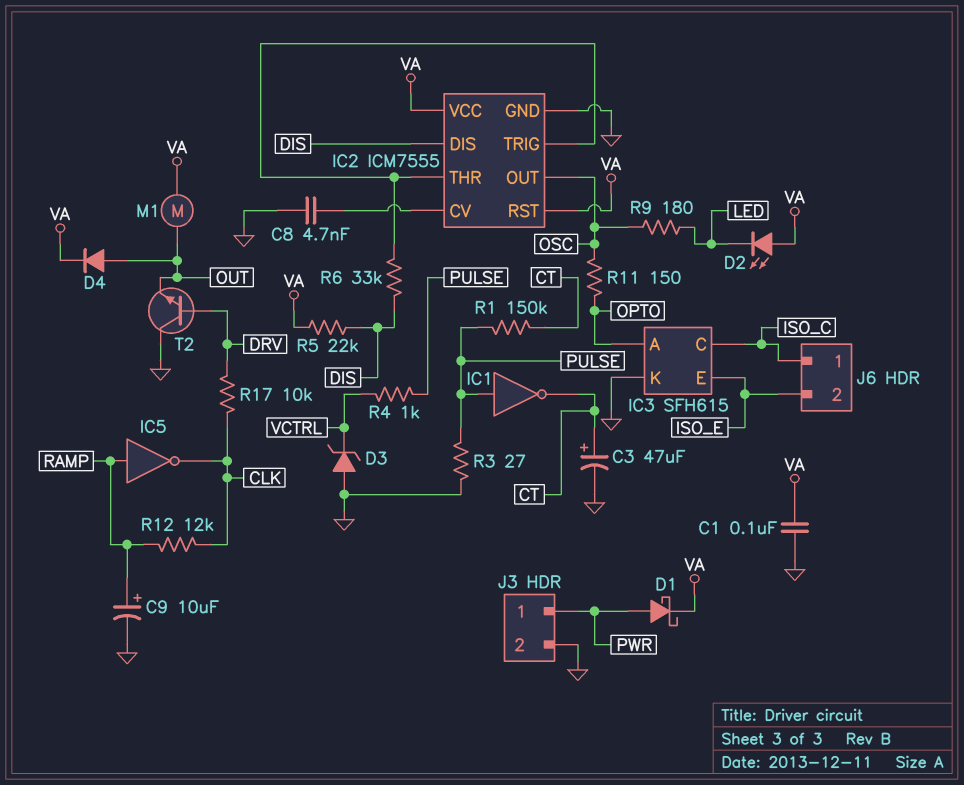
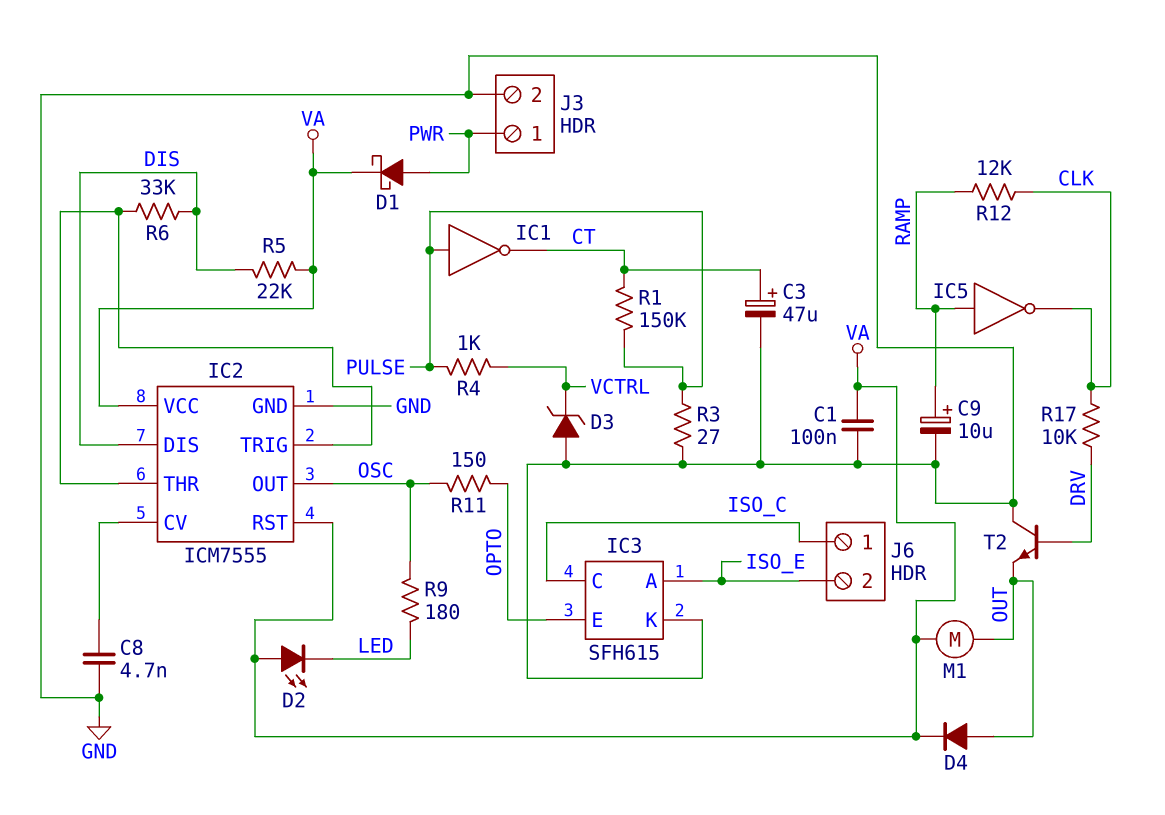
IC3 pin A: OPTO -> ISO_E
IC3 pin E: ISO_E -> OPTO

